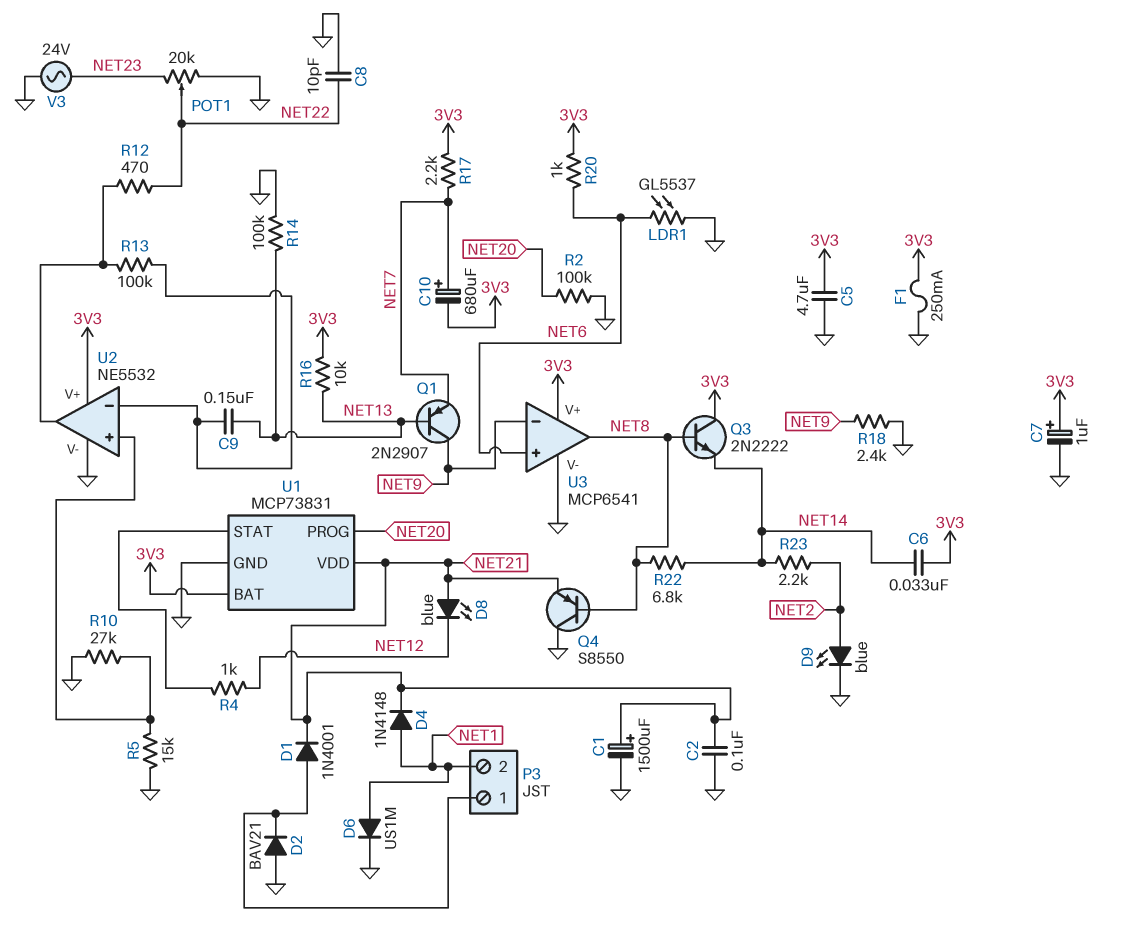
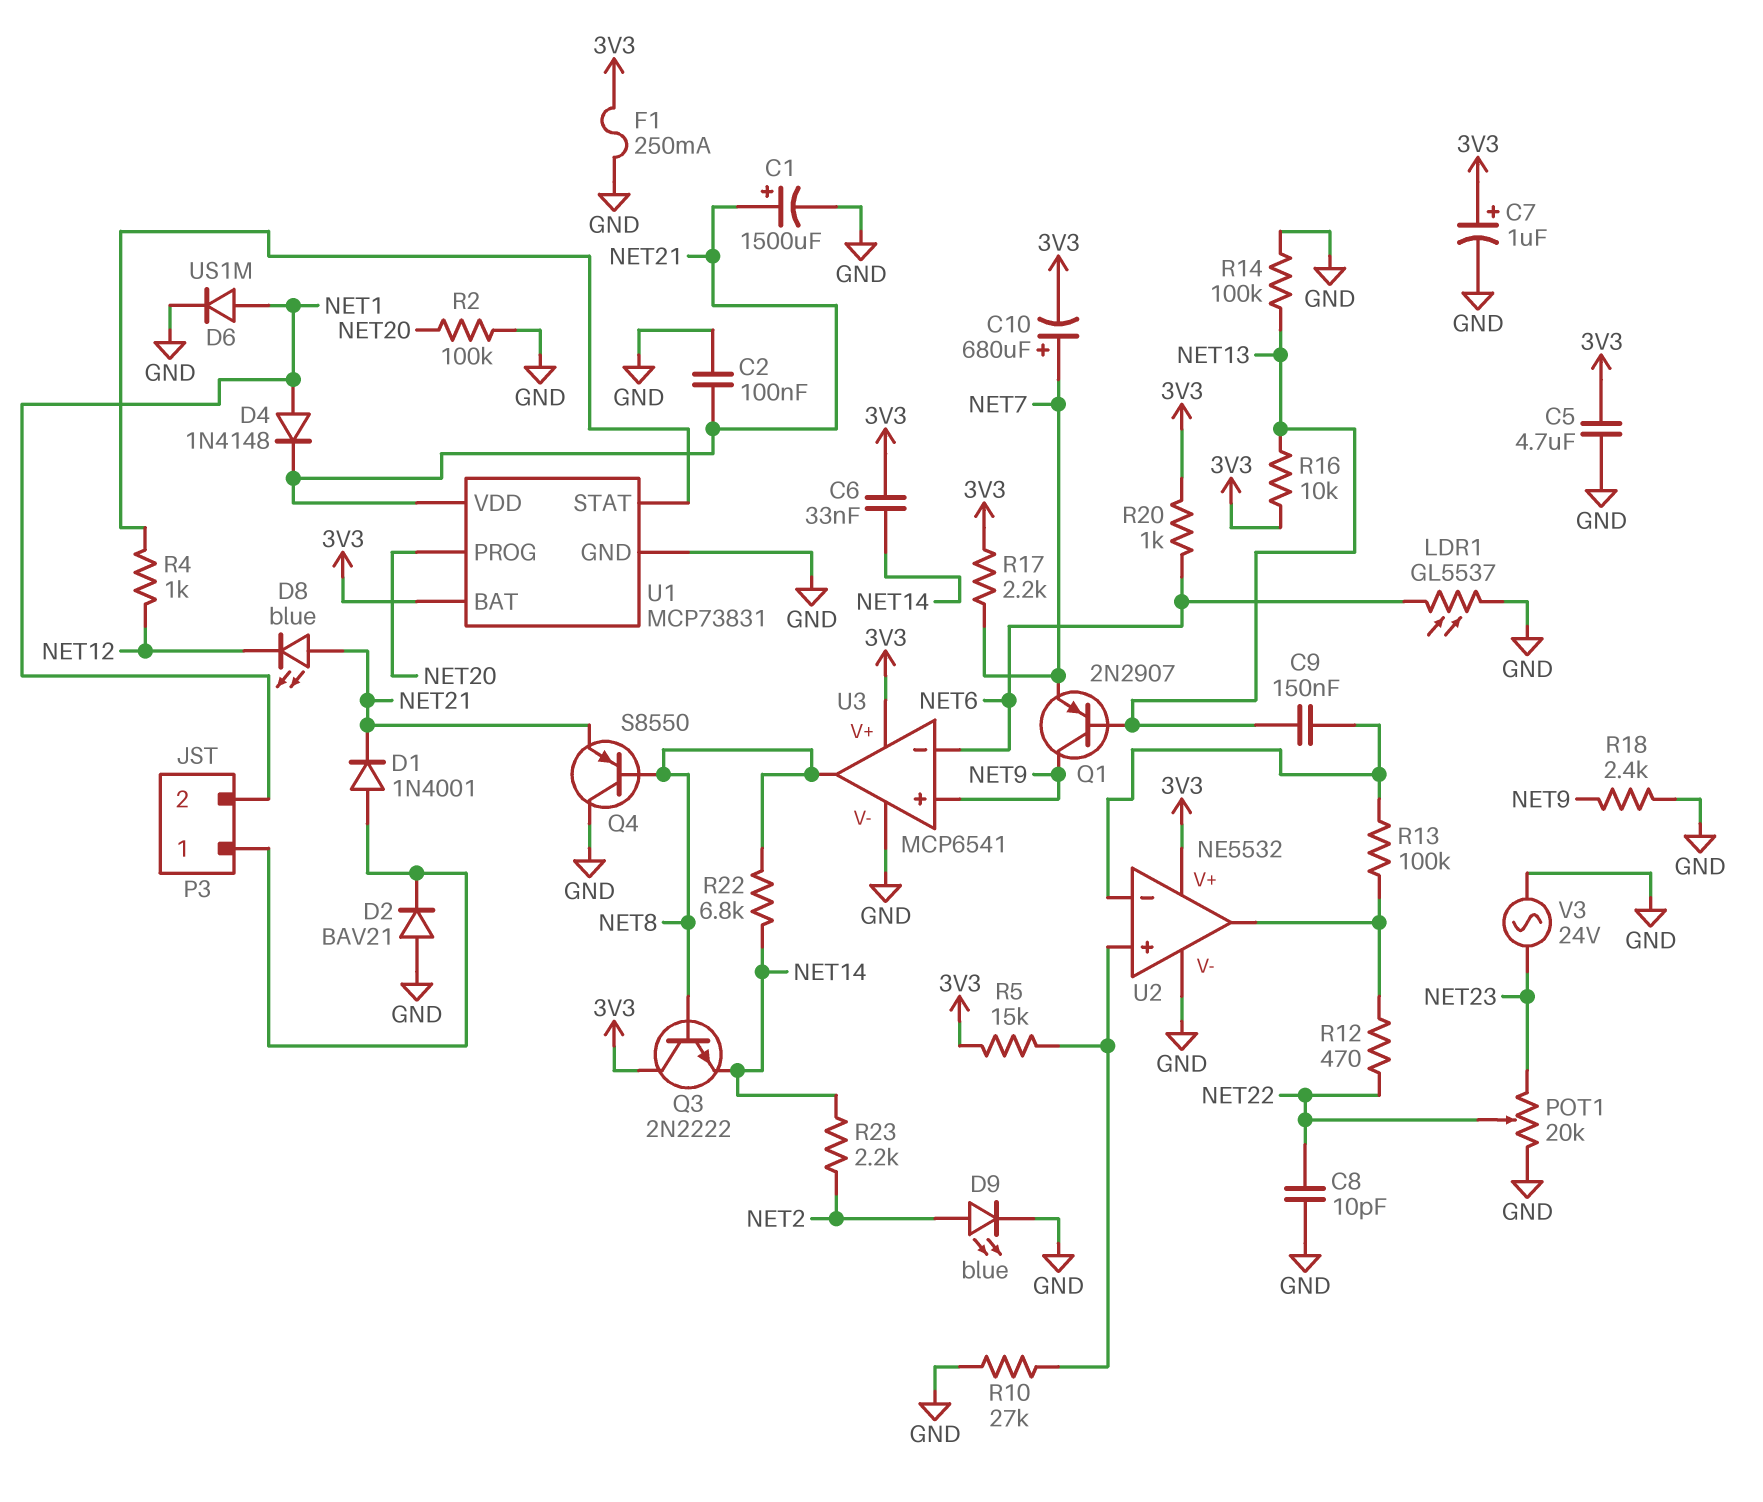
R5: 15k (GND, U2/in+) -> 15k (3V3, U2/in+)
U3 pin in+: NET6 -> NET9
U3 pin in-: NET9 -> NET6

